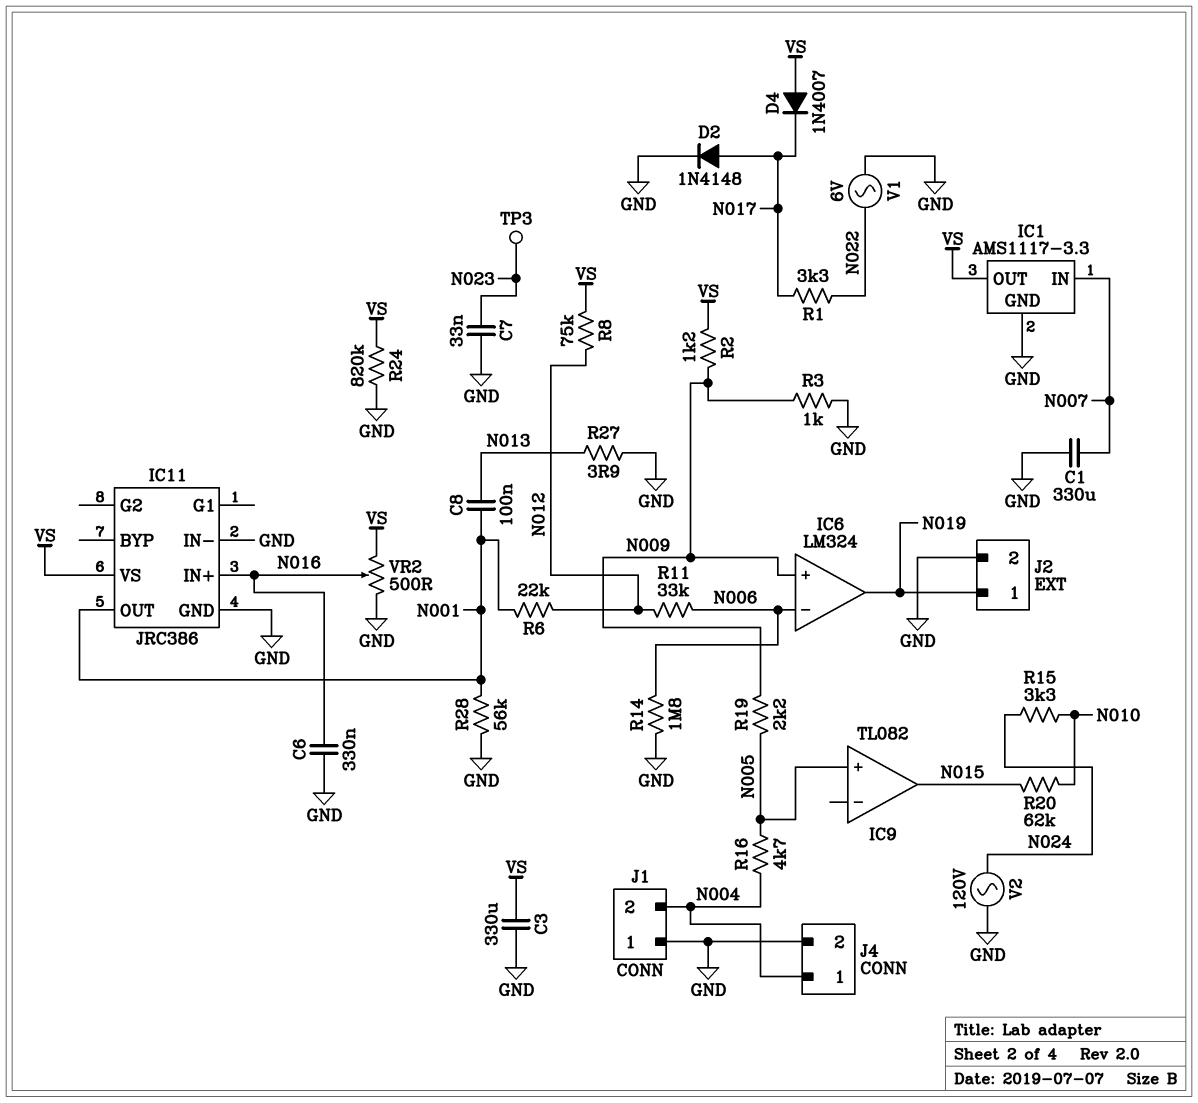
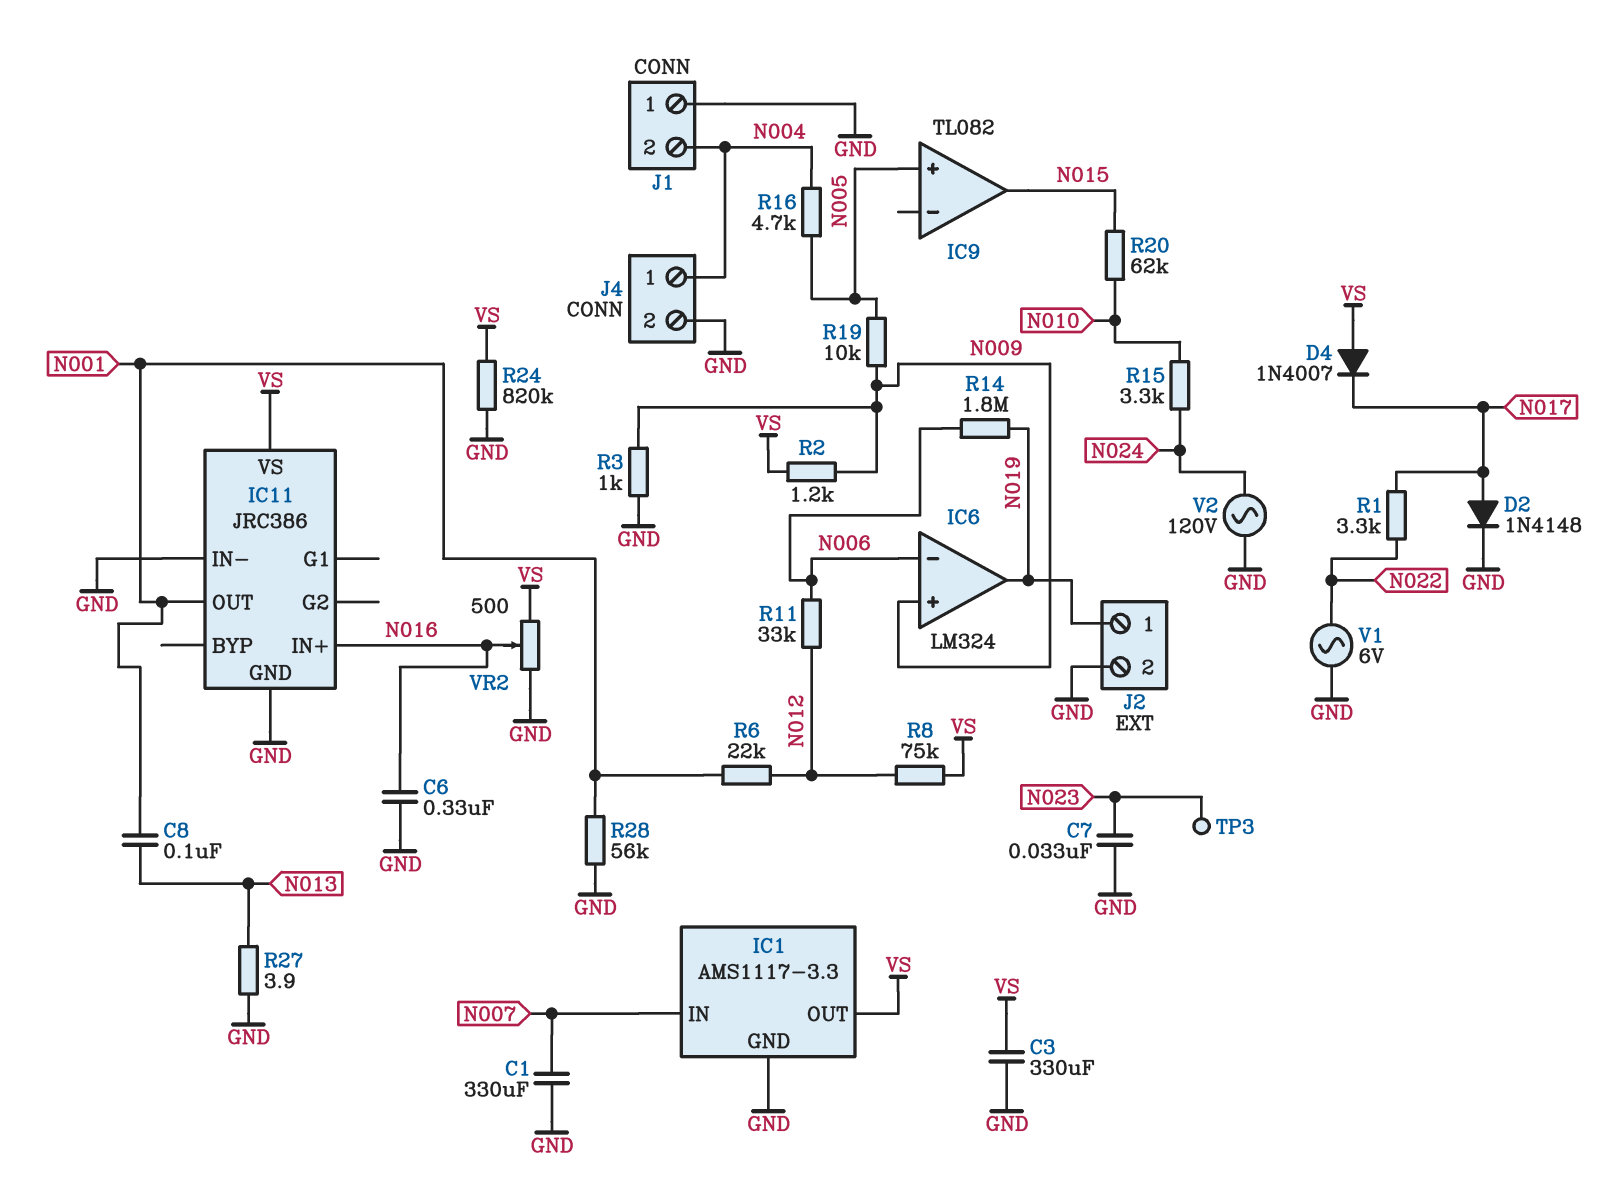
R14: 1.8M (GND, N006) -> 1.8M (N006, N019)
R19: 2.2k (N005, N009) -> 10k (N005, N009)

